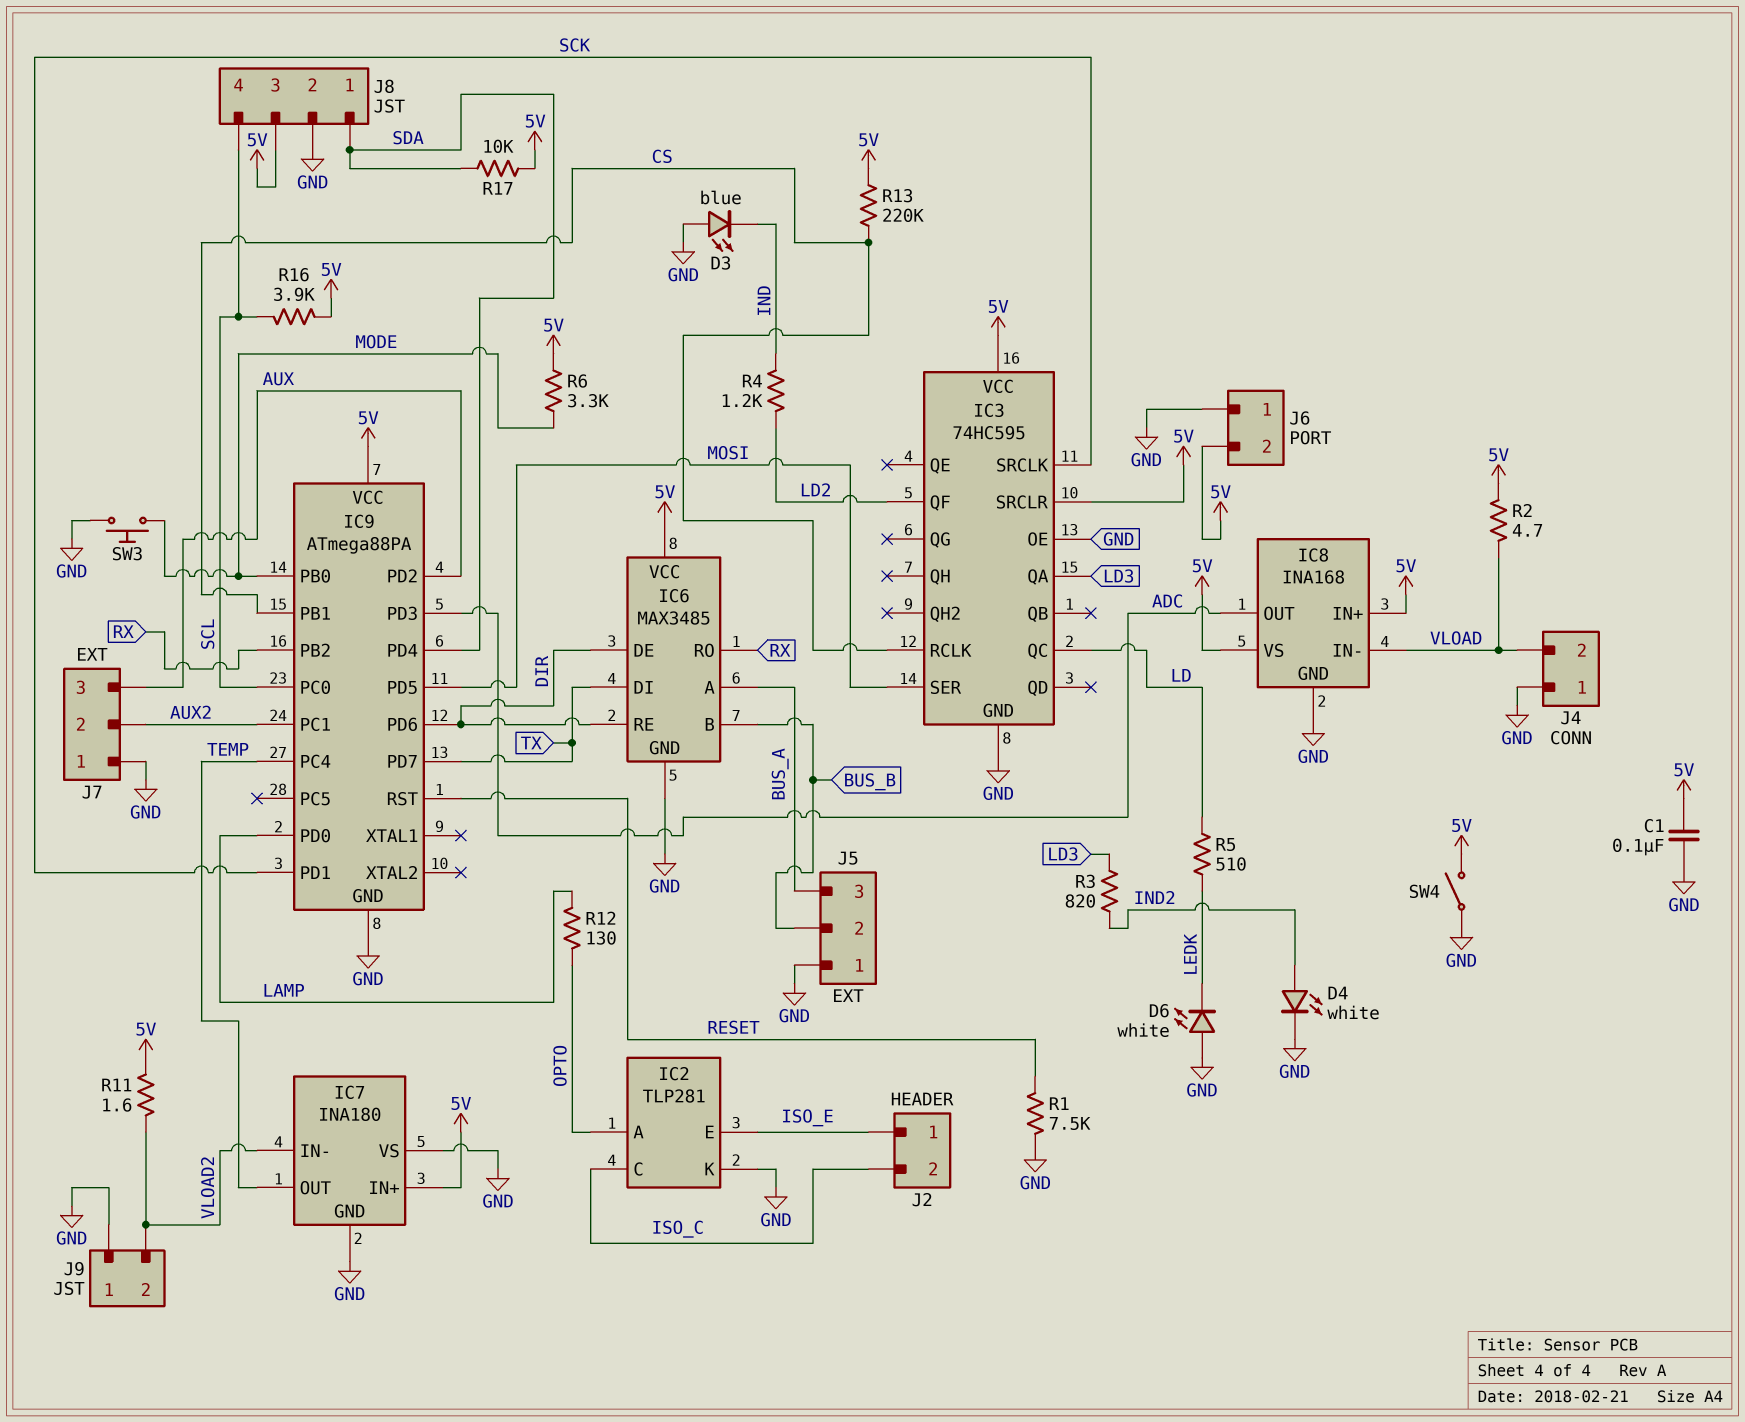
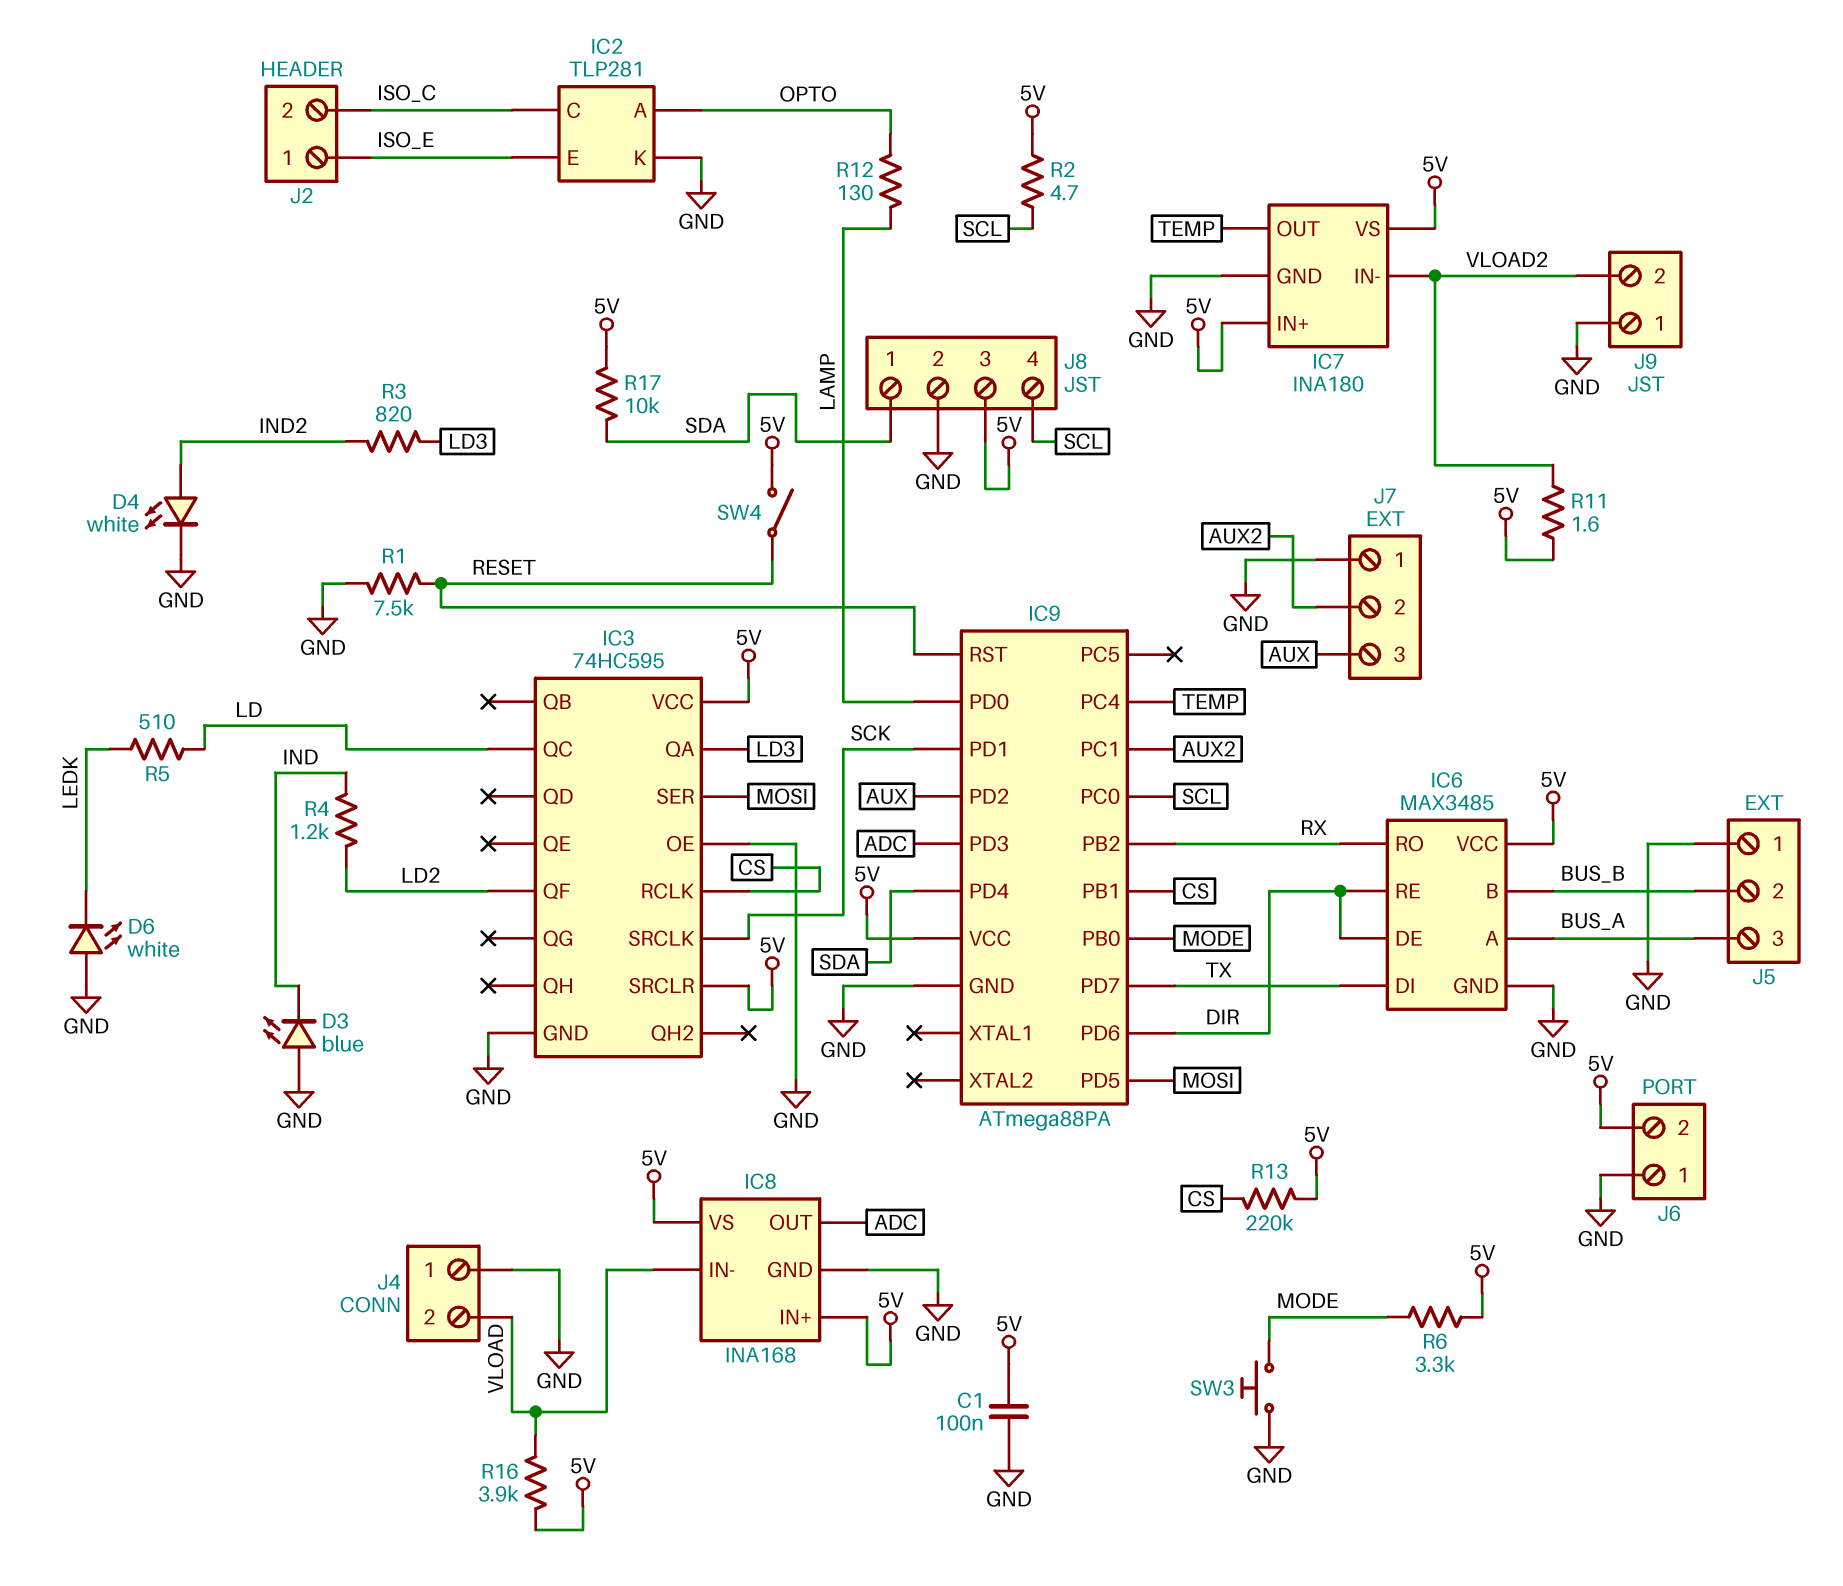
IC7 pin VS: GND -> 5V
R2: 4.7 (5V, VLOAD) -> 4.7 (5V, SCL)
R16: 3.9k (5V, SCL) -> 3.9k (5V, VLOAD)
SW4: switch (5V, GND) -> switch (5V, RESET)

